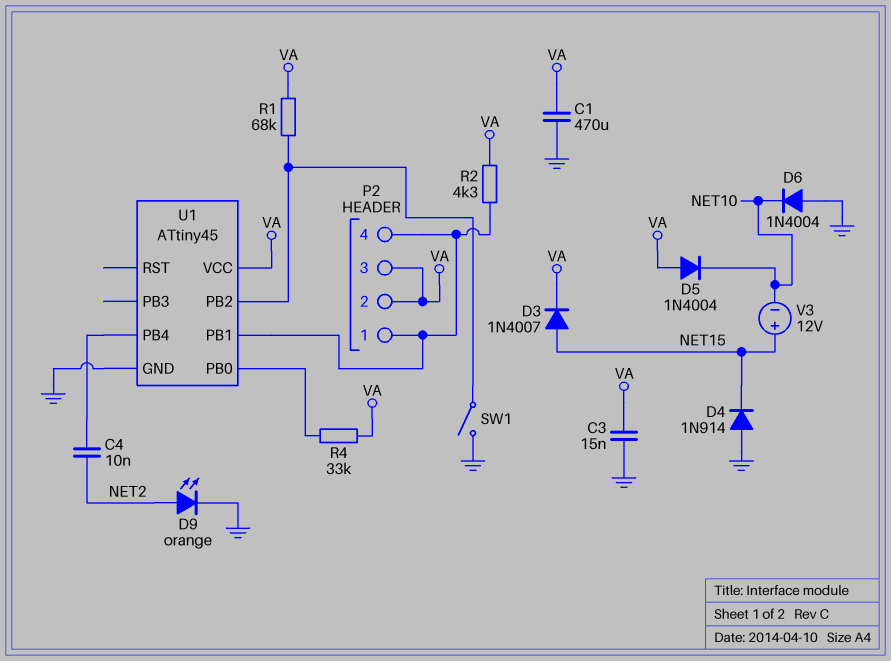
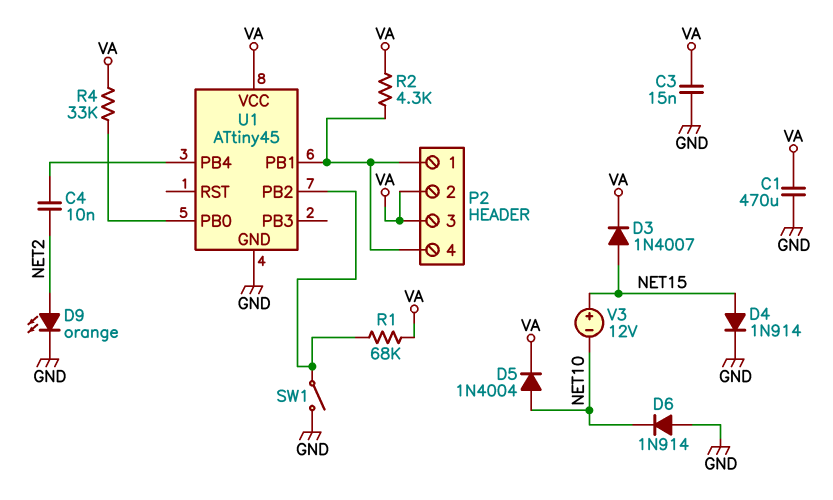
D4: diode 1N914 (A GND, K NET15) -> diode 1N914 (A NET15, K GND)
D5: diode 1N4004 (A VA, K NET10) -> diode 1N4004 (A NET10, K VA)
D6: diode 1N4004 (A GND, K NET10) -> diode 1N914 (A GND, K NET10)

